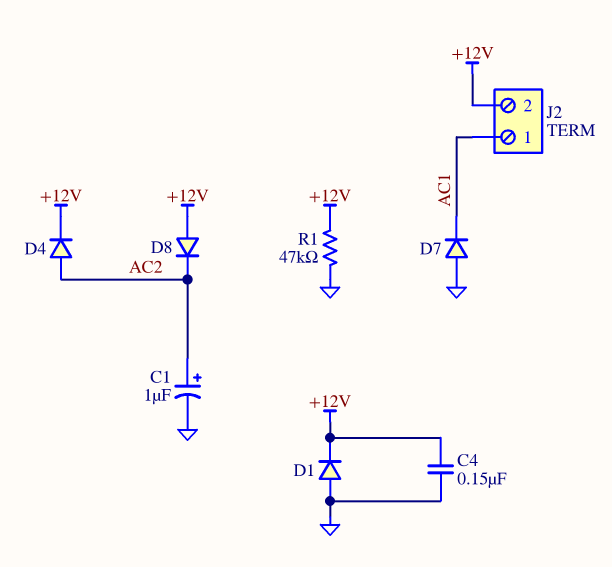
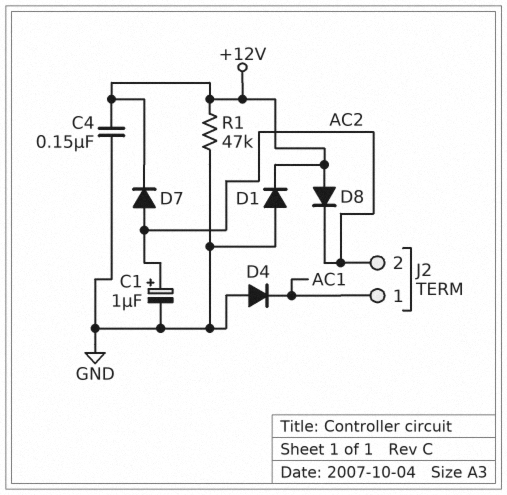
D4: diode (A AC2, K +12V) -> diode (A GND, K AC1)
D7: diode (A GND, K AC1) -> diode (A AC2, K +12V)
J2 pin 2: +12V -> AC2

